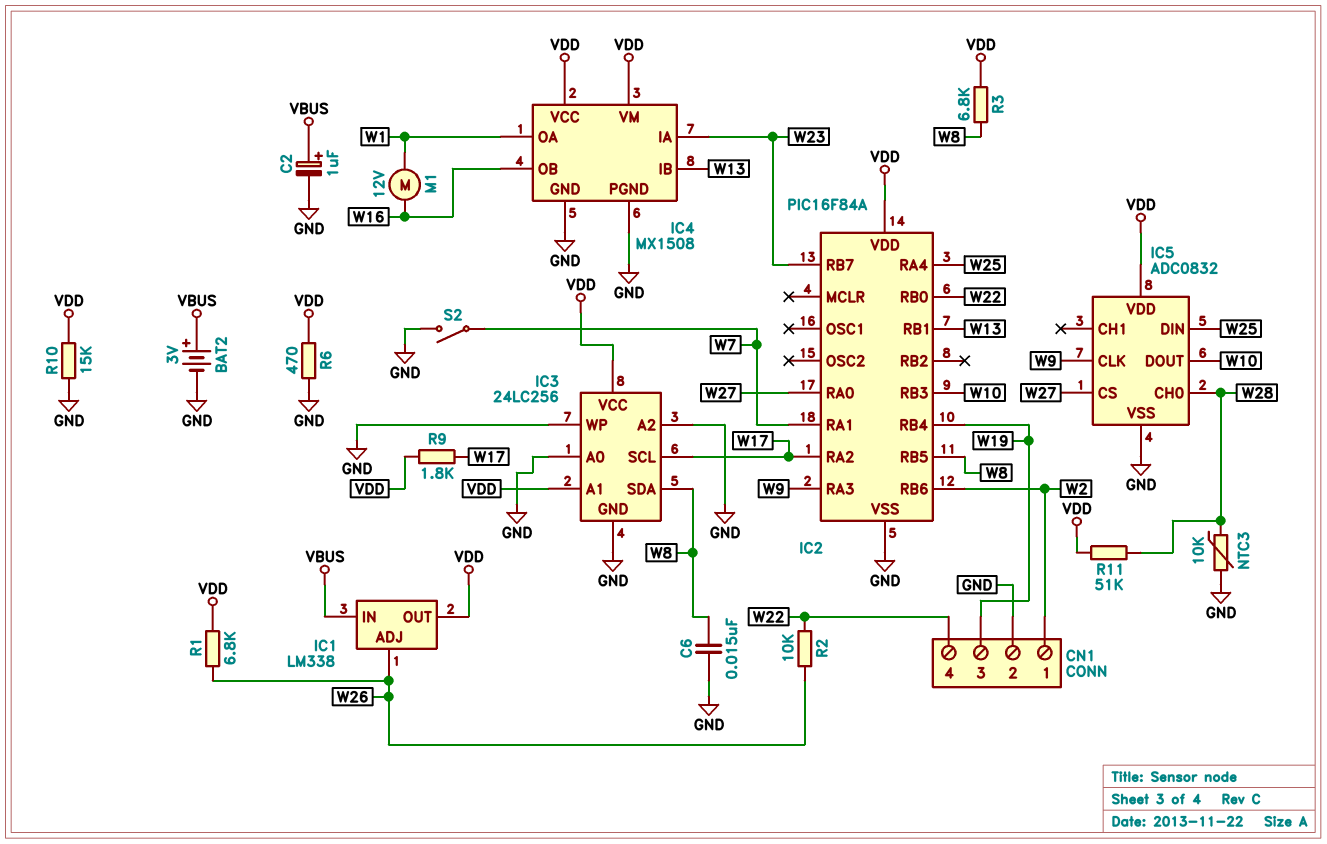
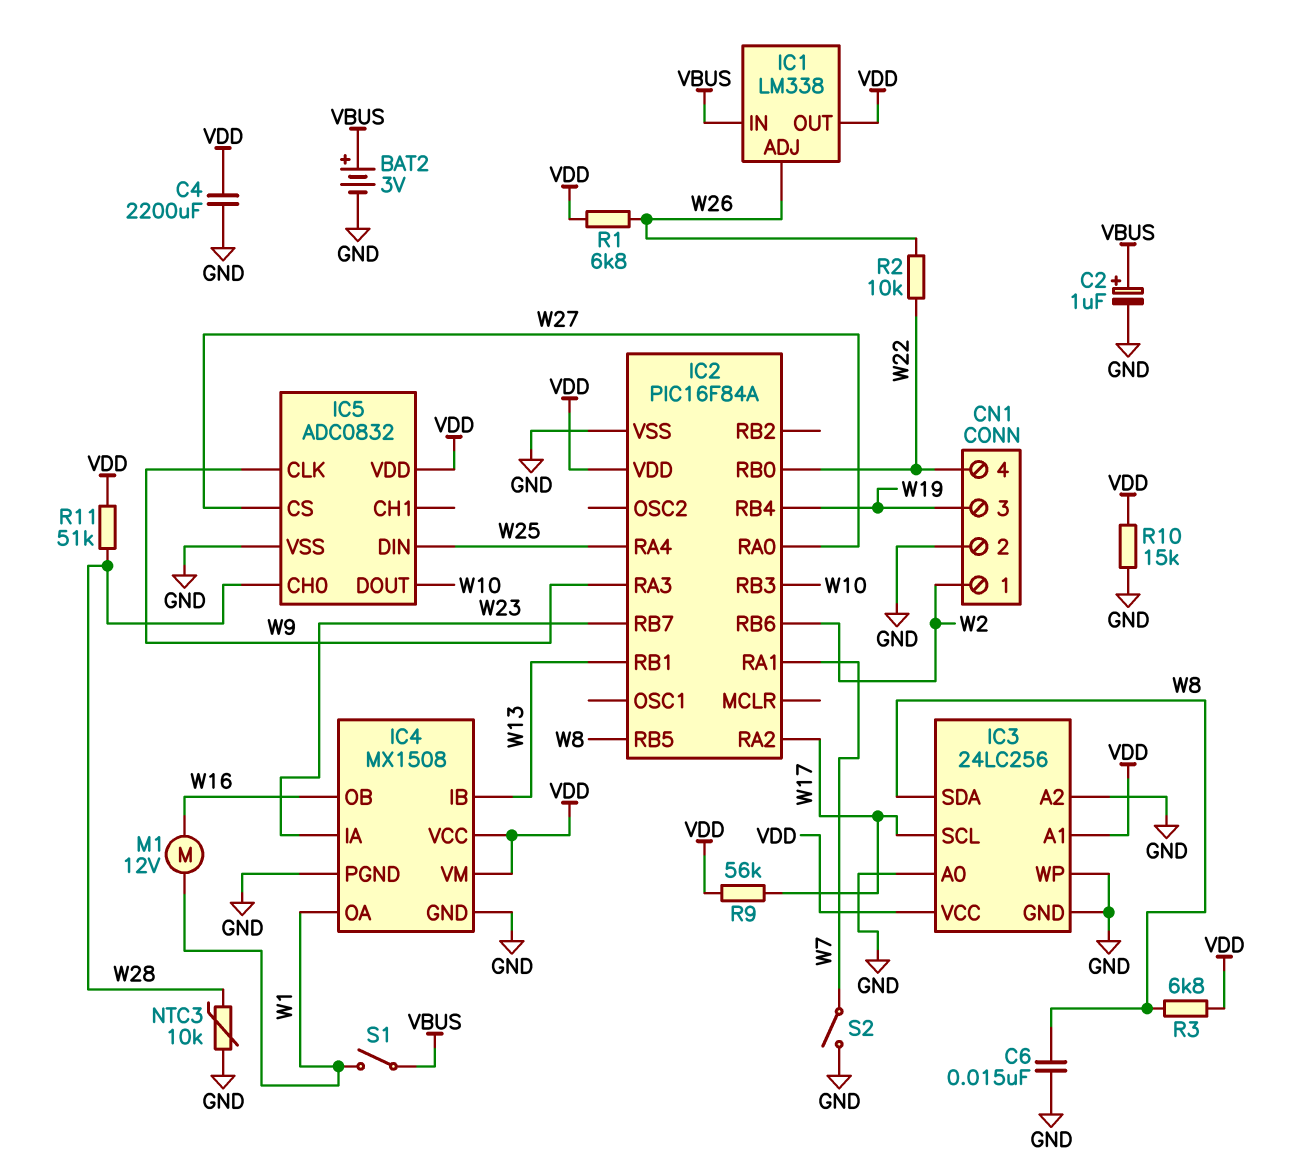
C4: none -> 2200uF (GND, VDD)
R6: 470 (GND, VDD) -> none
R9: 1.8k (VDD, W17) -> 56k (VDD, W17)
S1: none -> switch (VBUS, W1)

